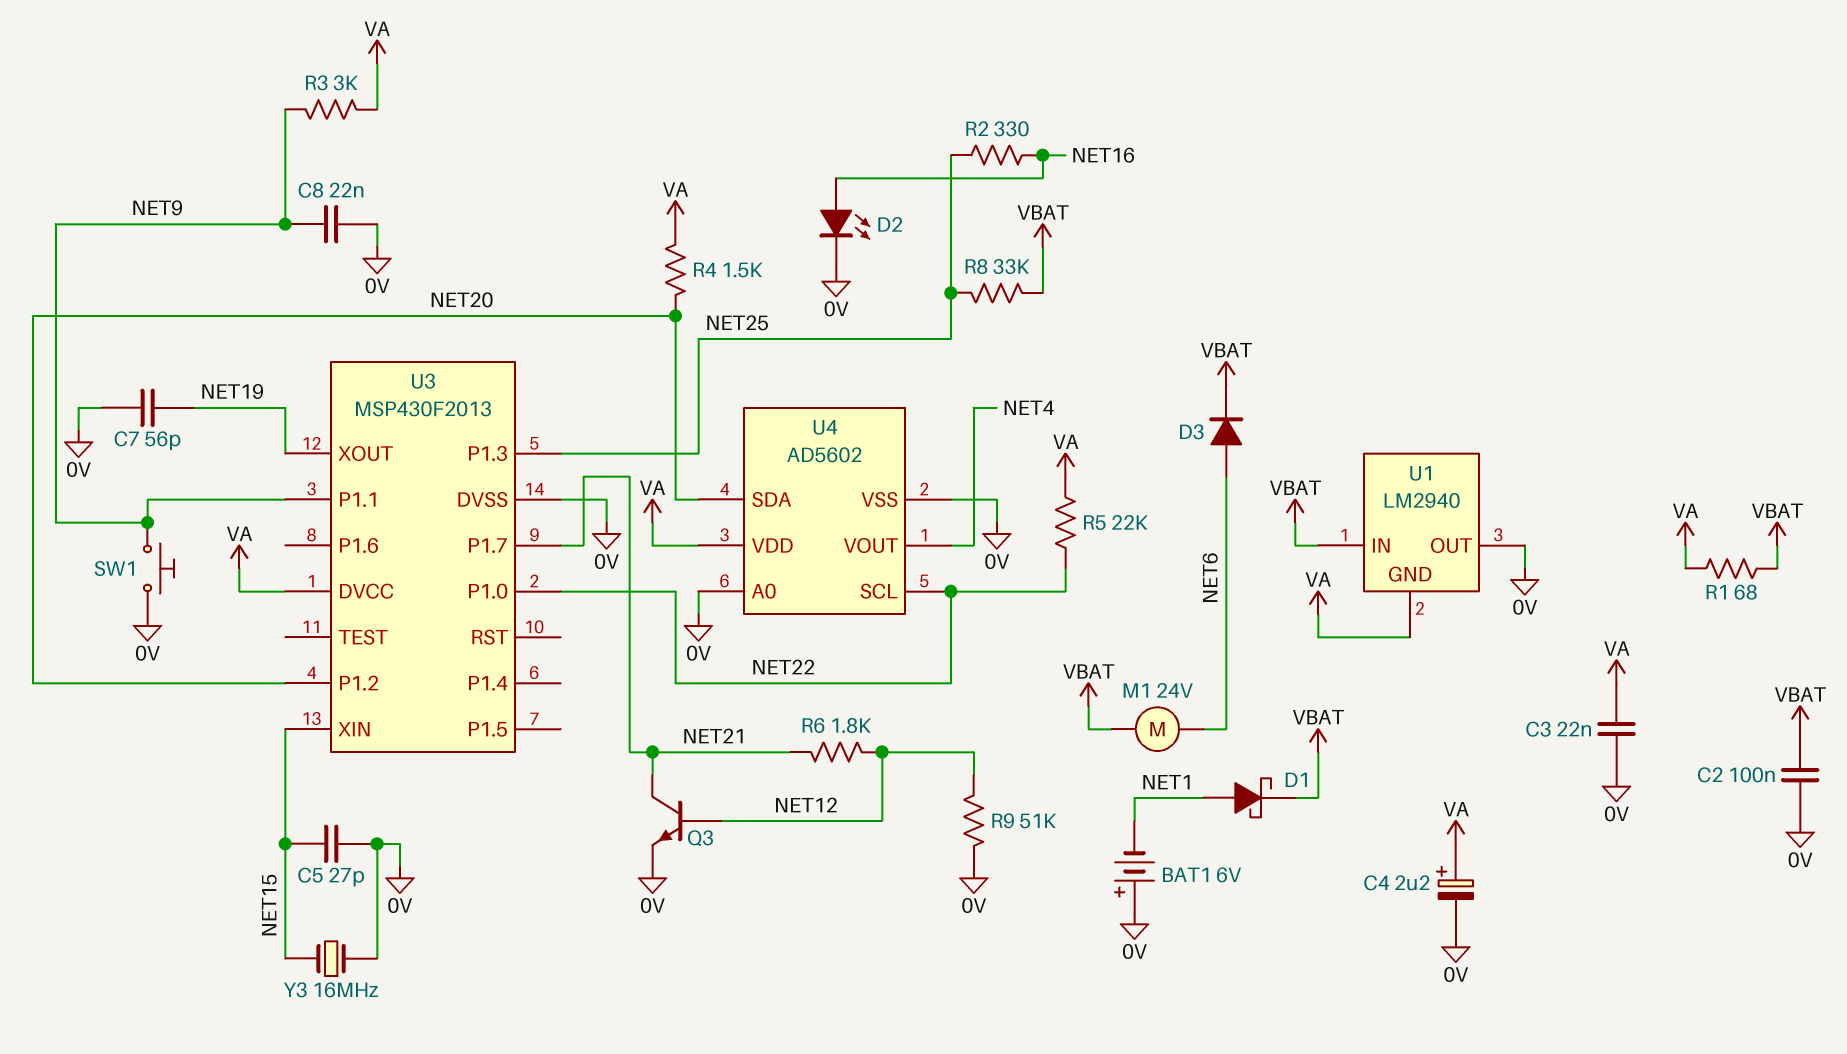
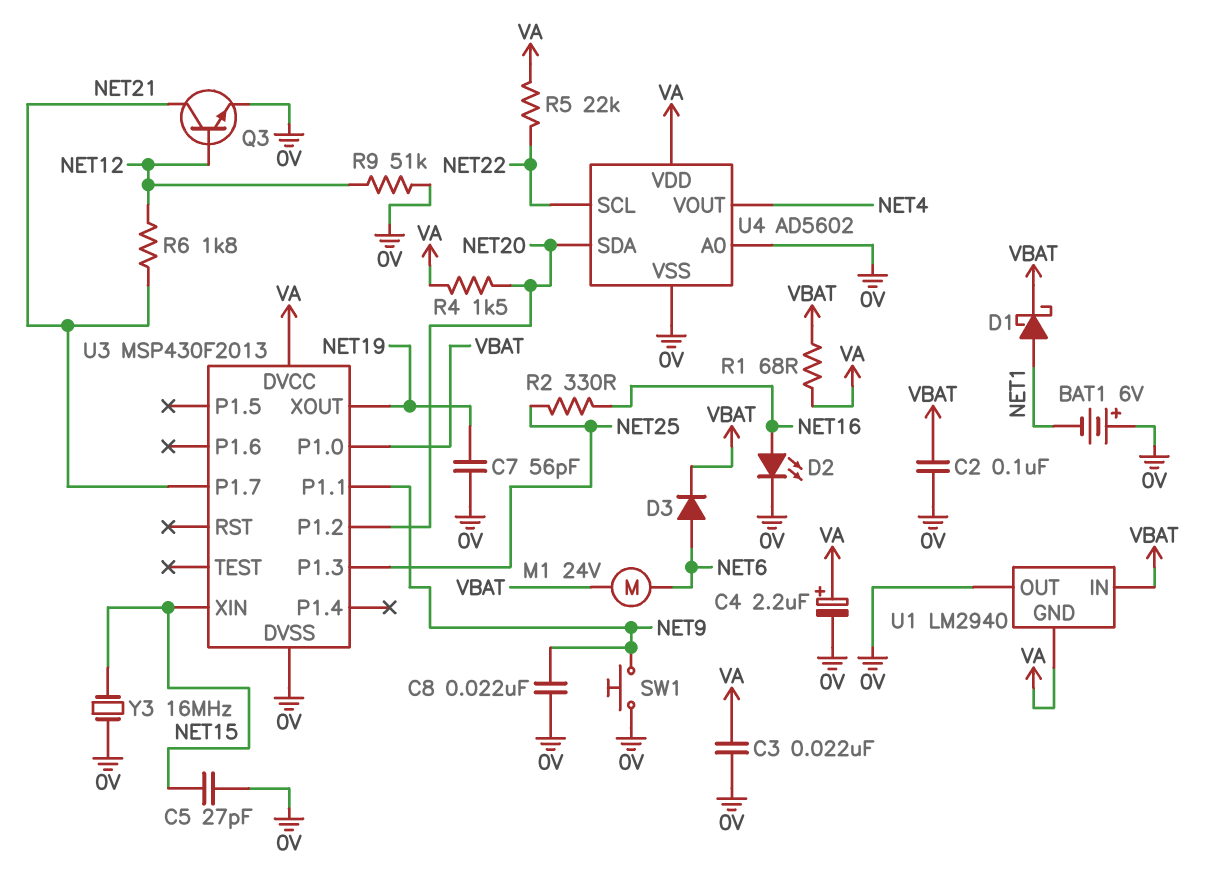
R3: 3k (NET9, VA) -> none
R8: 33k (NET25, VBAT) -> none
U3 pin P1.0: NET22 -> VBAT

